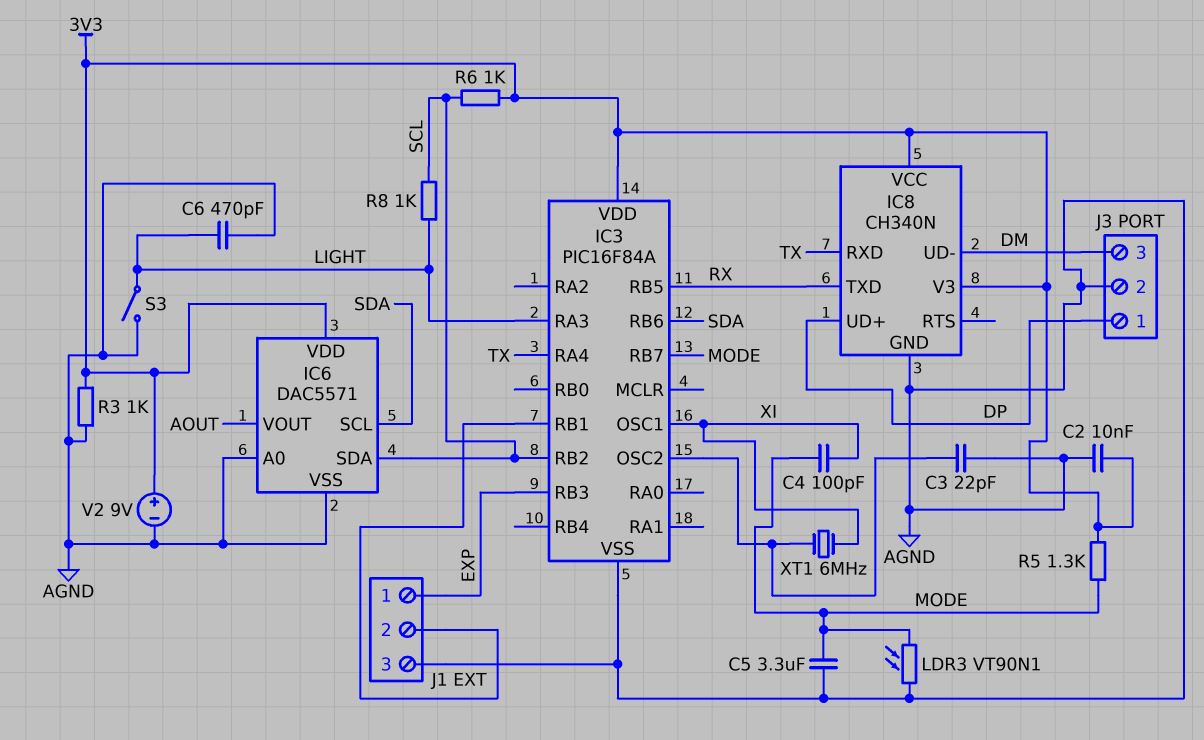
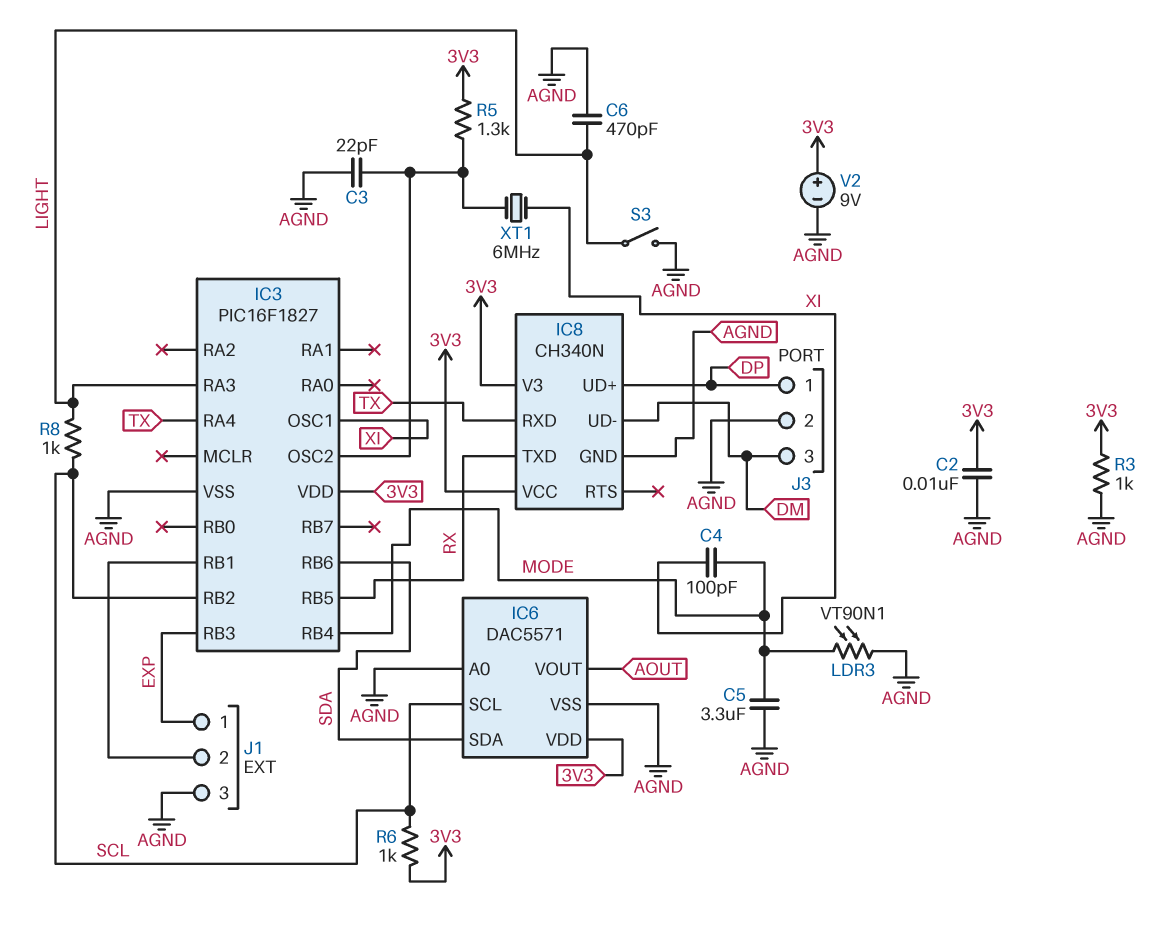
IC3: PIC16F84A -> PIC16F1827
IC3 pin RB4: none -> MODE
IC3 pin RB7: MODE -> none
IC6 pin SCL: SDA -> SCL
IC6 pin SDA: SCL -> SDA
R5: 1.3k (3V3, MODE) -> 1.3k (3V3, IC3/OSC2)

